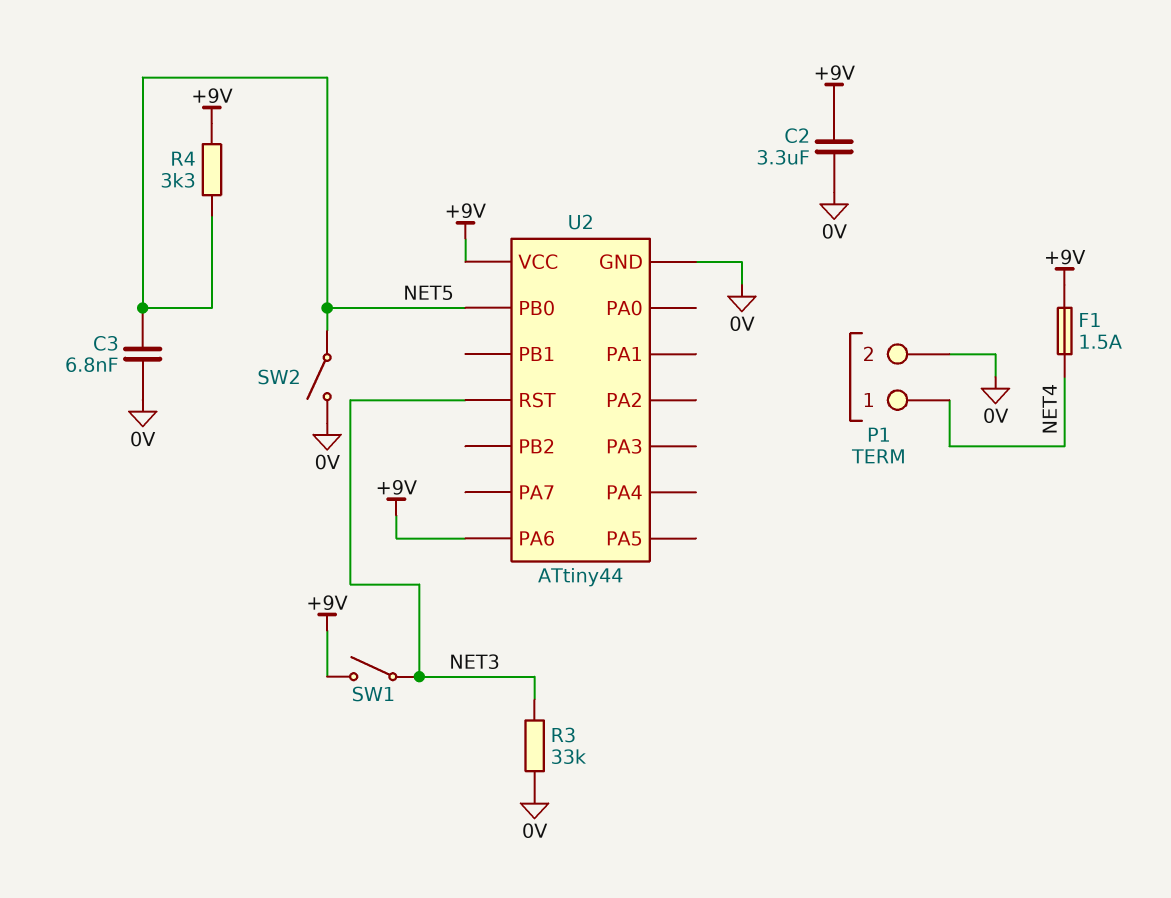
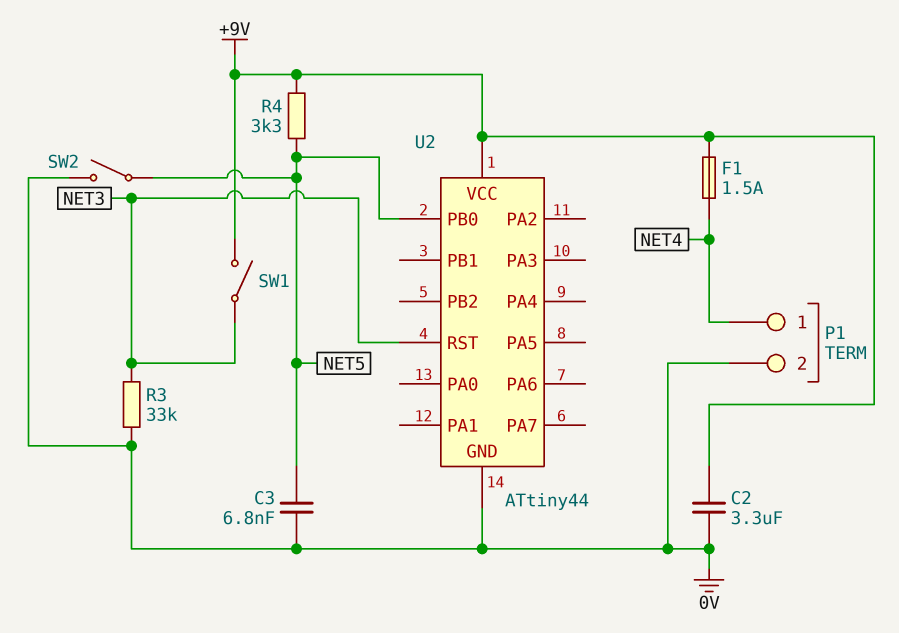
U2 pin PA6: +9V -> none

